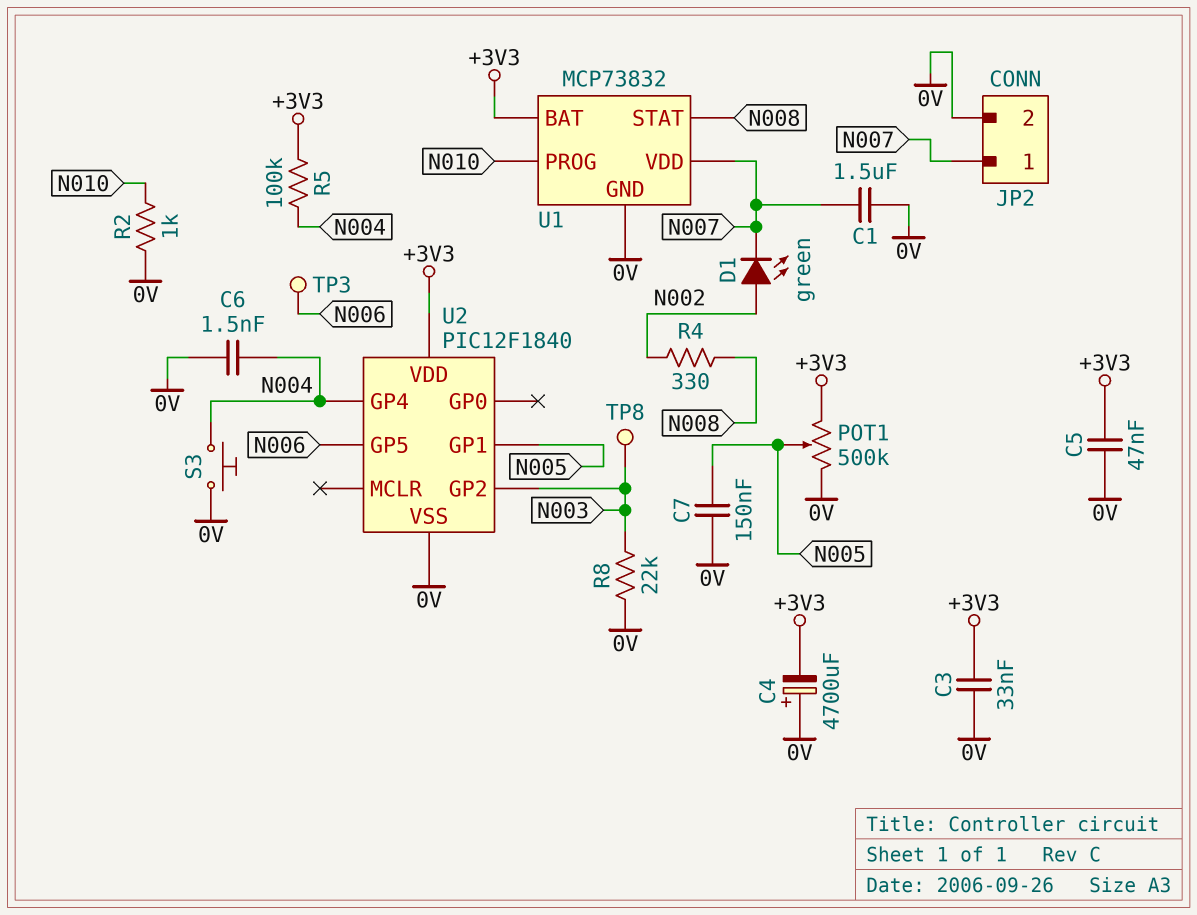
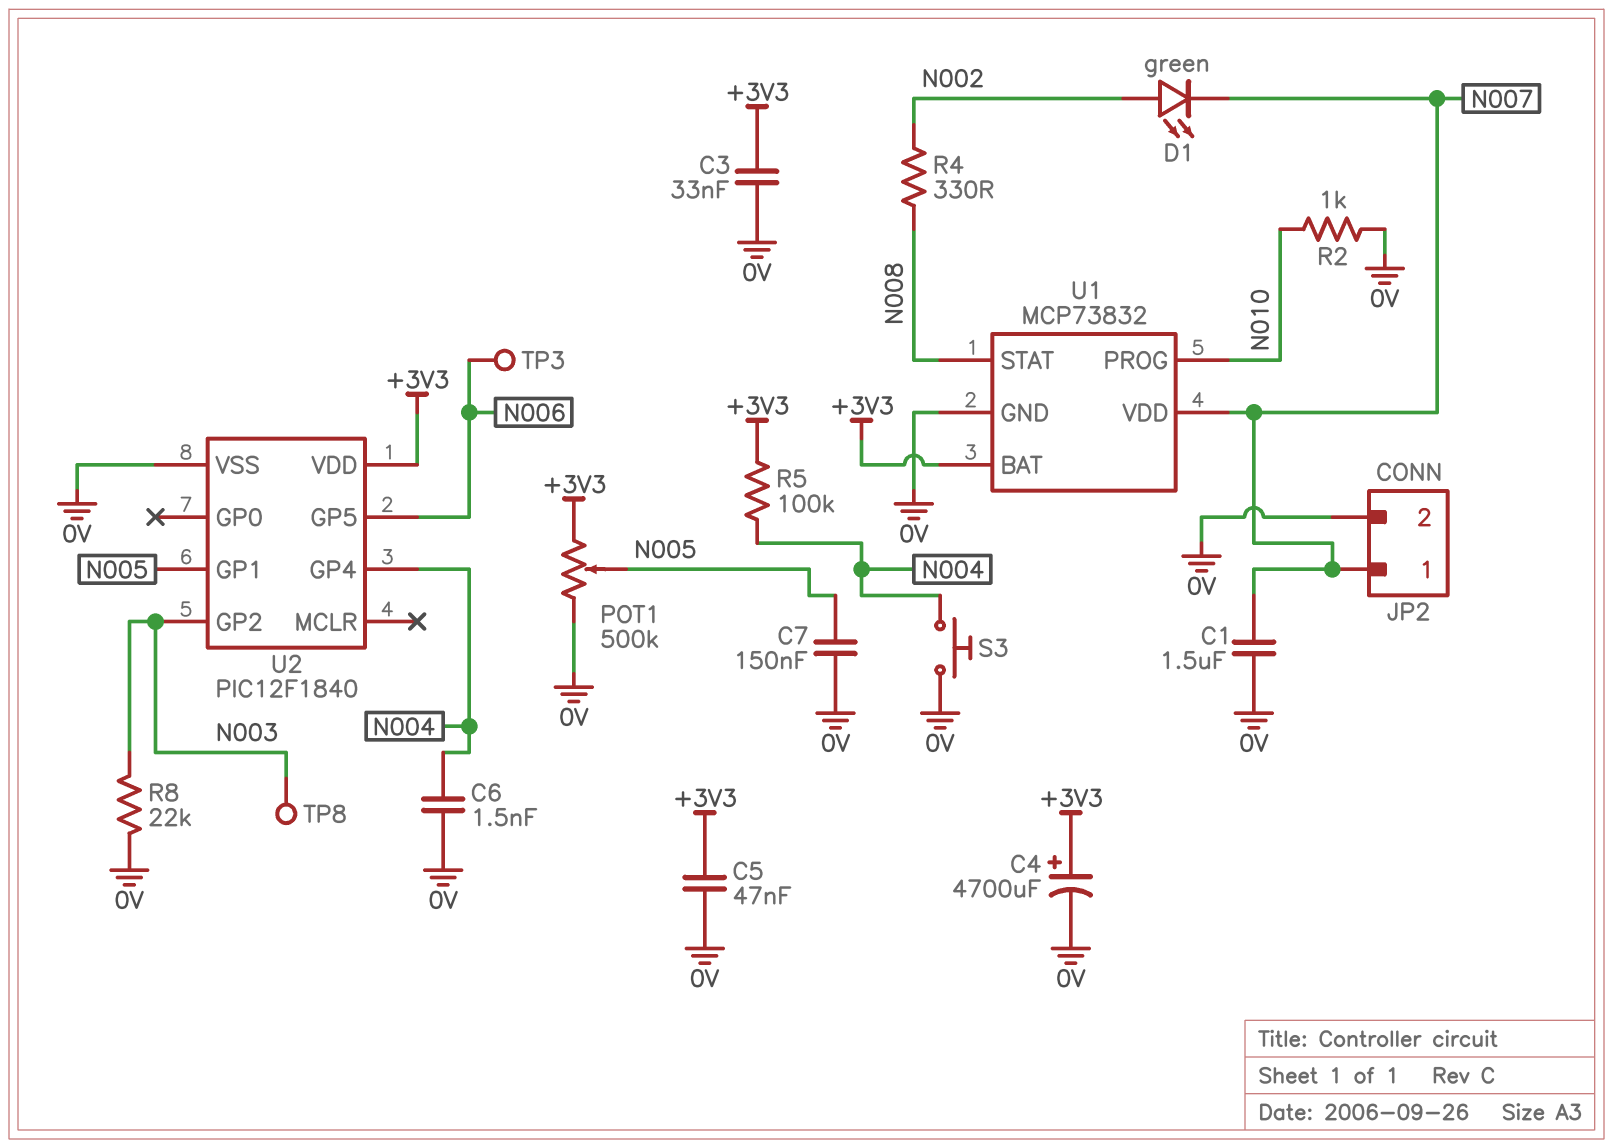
C4: 4700uF (plus 0V, minus +3V3) -> 4700uF (plus +3V3, minus 0V)

